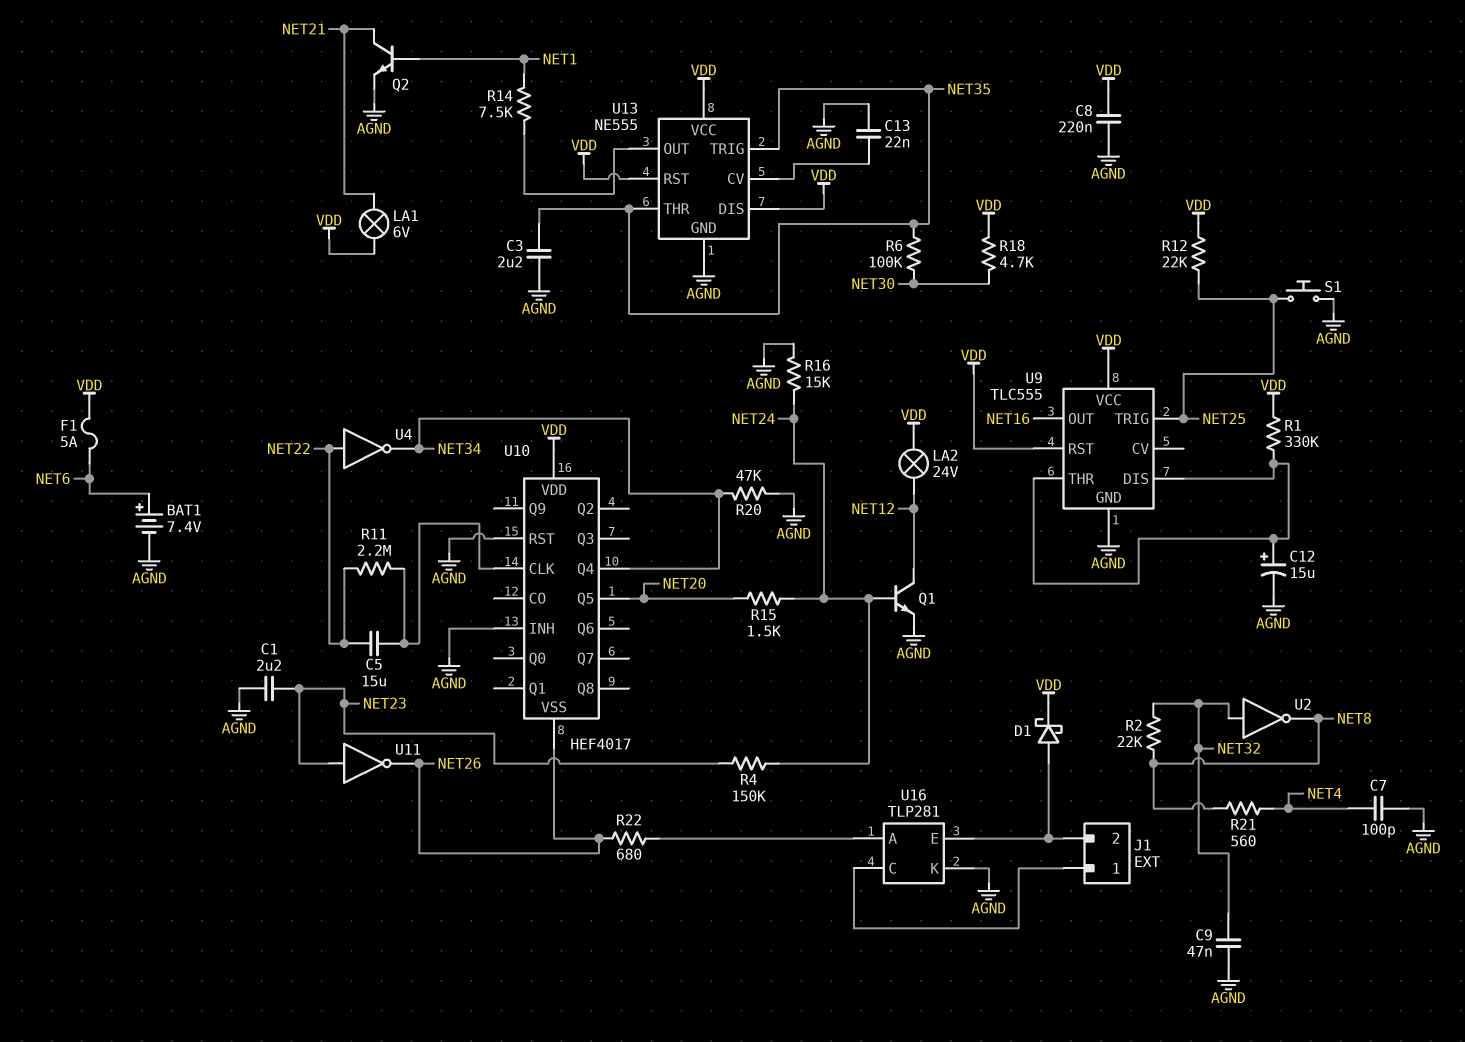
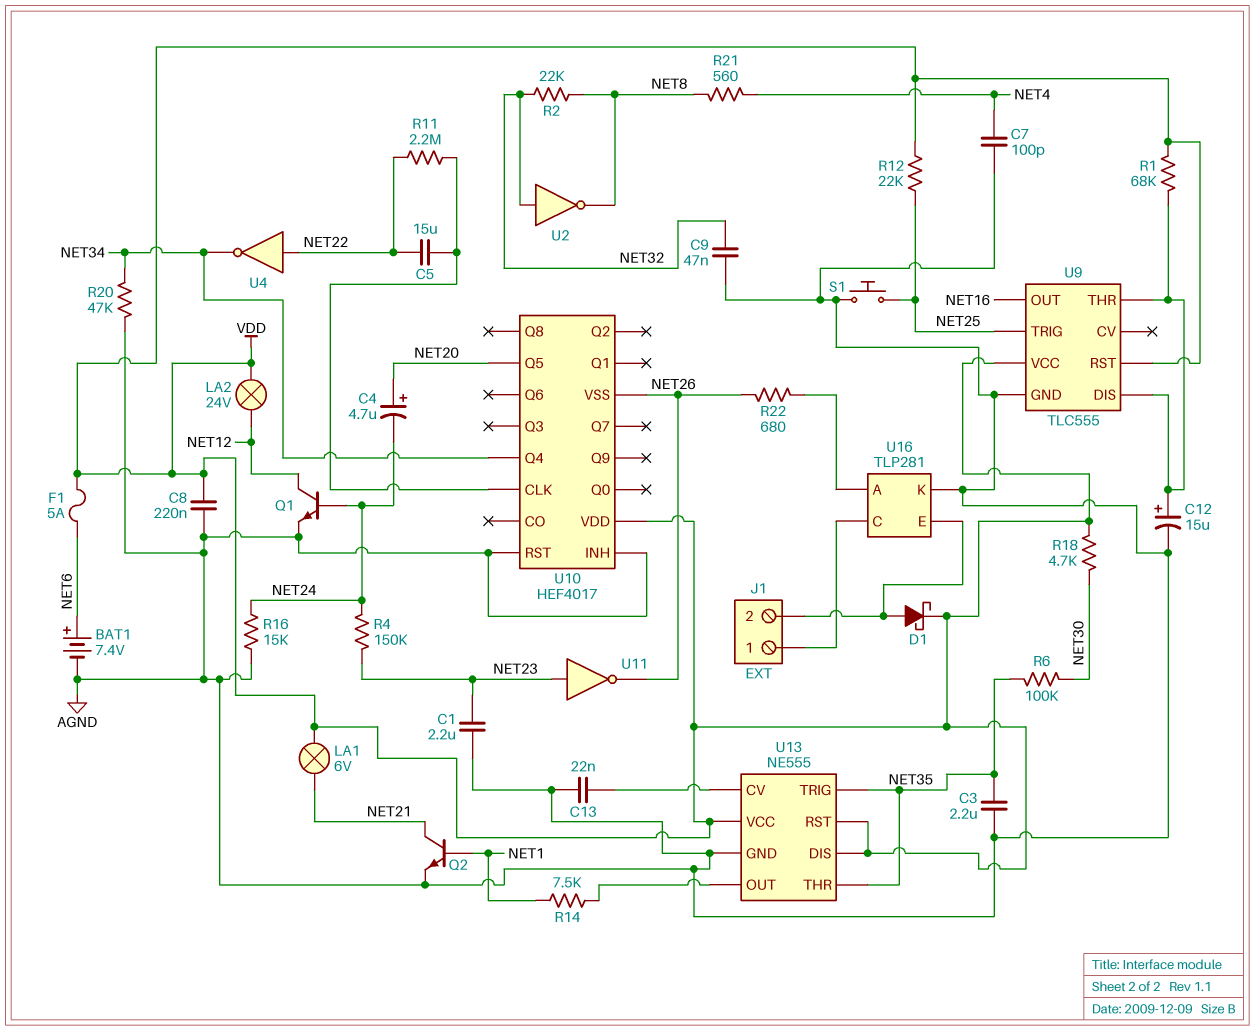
C4: none -> 4.7uF (plus NET20, minus NET24)
R1: 330k (U9/DIS, VDD) -> 68k (U9/DIS, VDD)
R15: 1.5k (NET20, NET24) -> none

